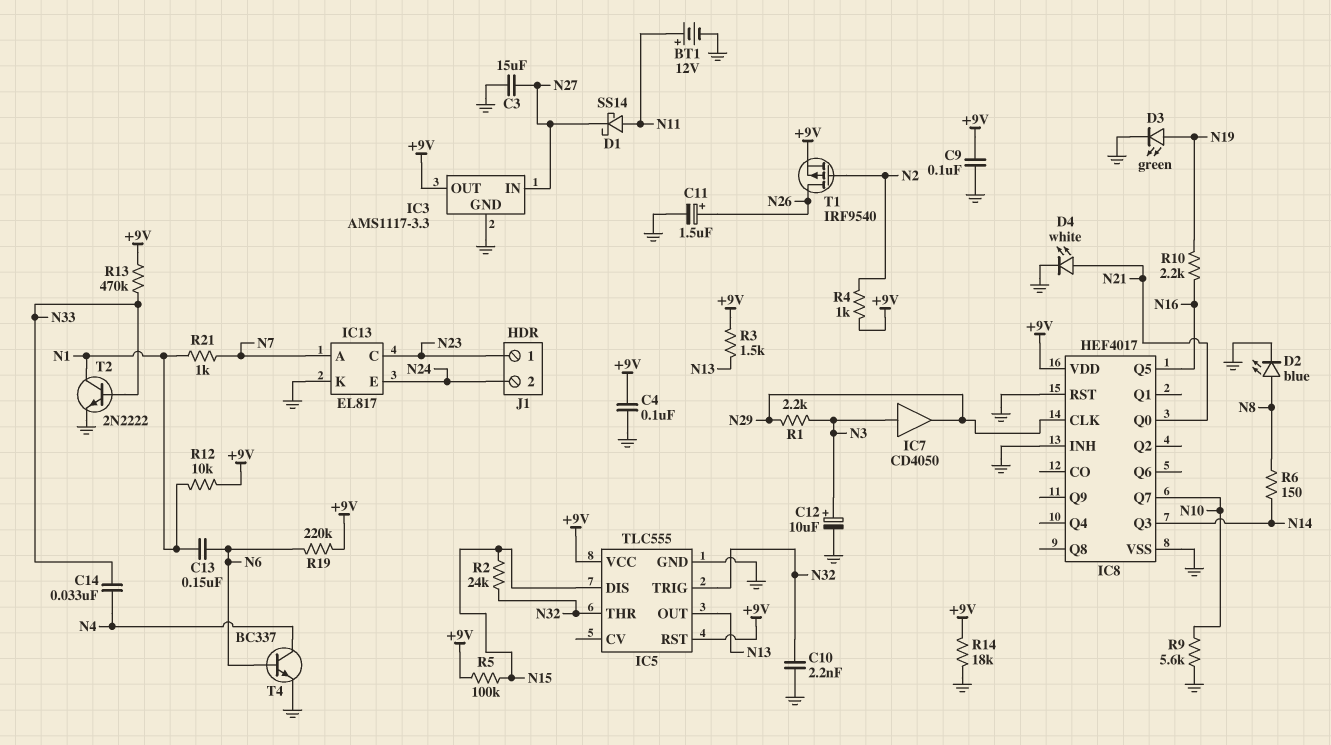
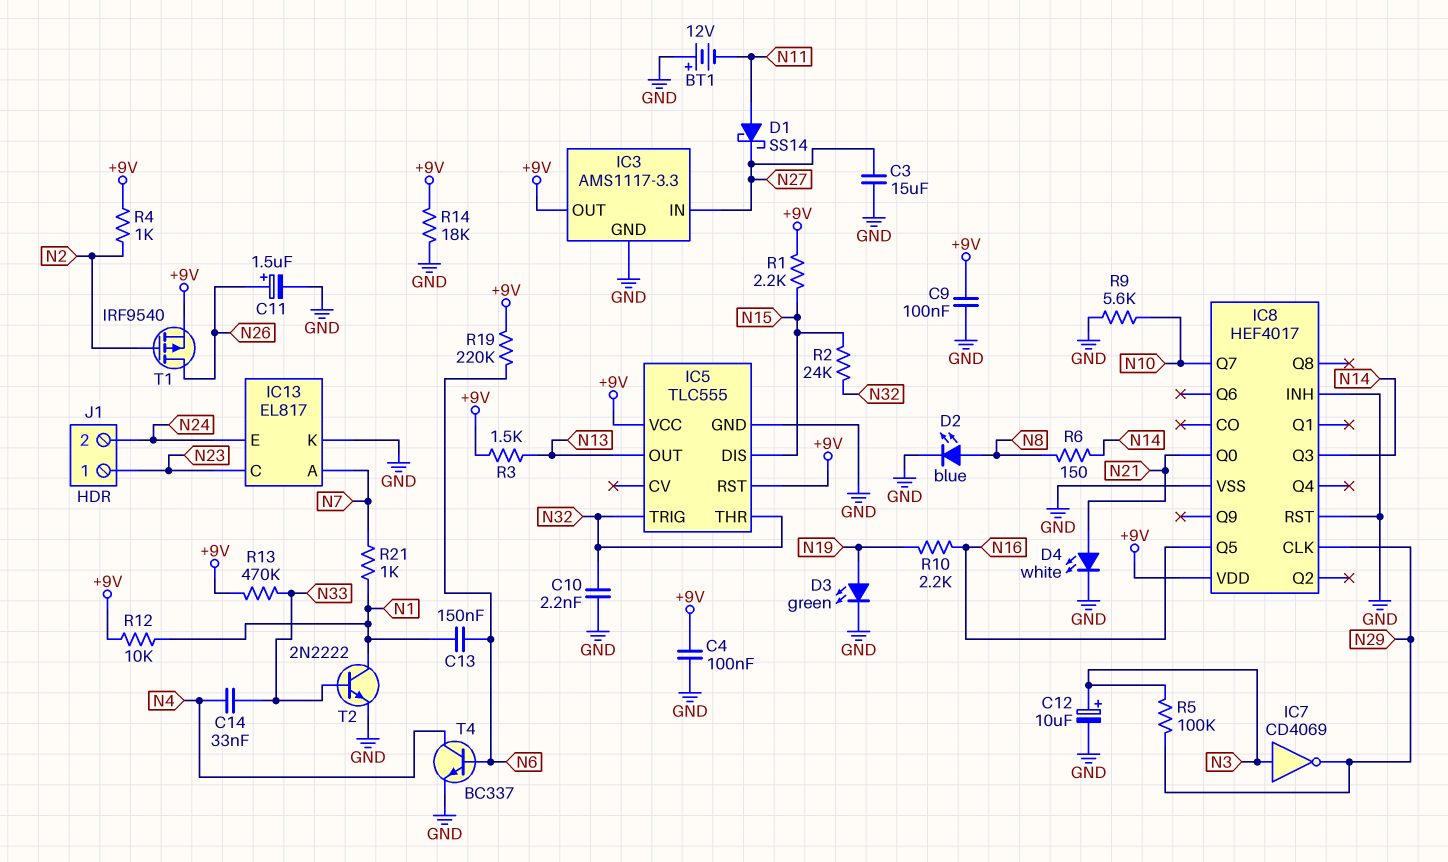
BT1: 12V (plus N11, minus GND) -> 12V (plus GND, minus N11)
IC7: buffer CD4050 (in N3, out N29) -> NOT CD4069 (in N3, out N29)
R1: 2.2k (N3, N29) -> 2.2k (+9V, N15)
R5: 100k (+9V, N15) -> 100k (N3, N29)

